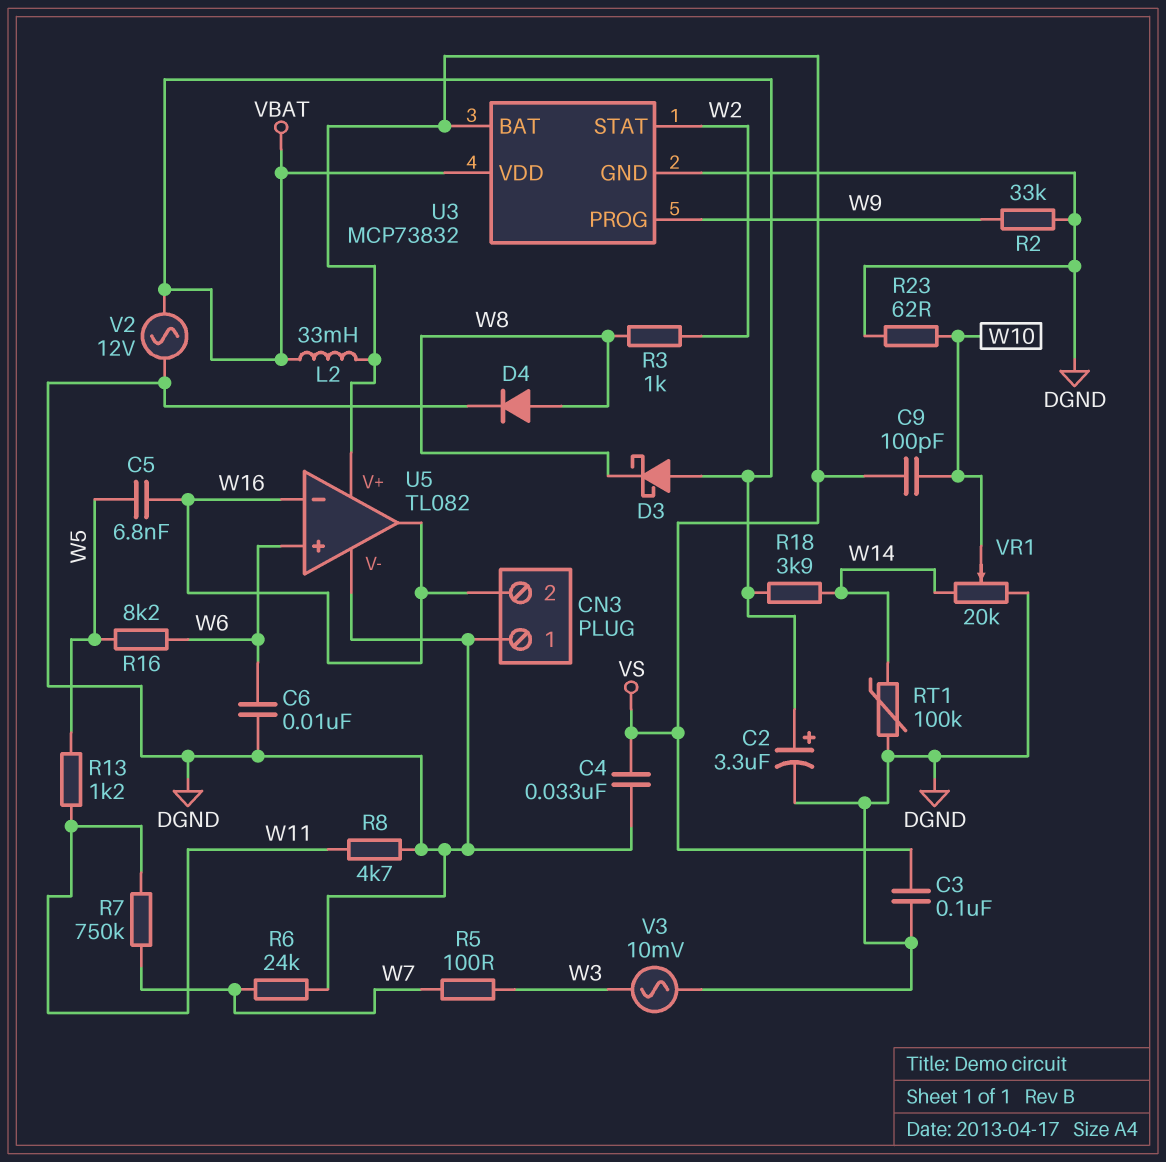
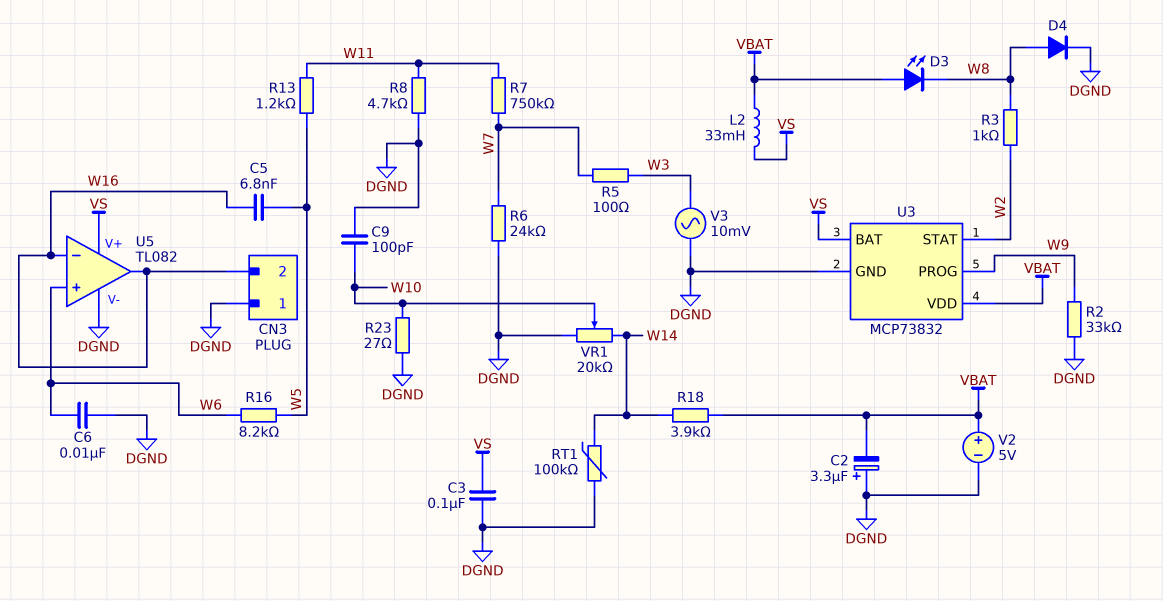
C2: 3.3uF (plus VBAT, minus DGND) -> 3.3uF (plus DGND, minus VBAT)
C4: 33nF (DGND, VS) -> none
C9: 100pF (VS, W10) -> 100pF (DGND, W10)
D3: schottky (A VBAT, K W8) -> LED (A VBAT, K W8)
R23: 62 (DGND, W10) -> 27 (DGND, W10)
V2: AC 12V (DGND, VBAT) -> 5V (plus VBAT, minus DGND)

